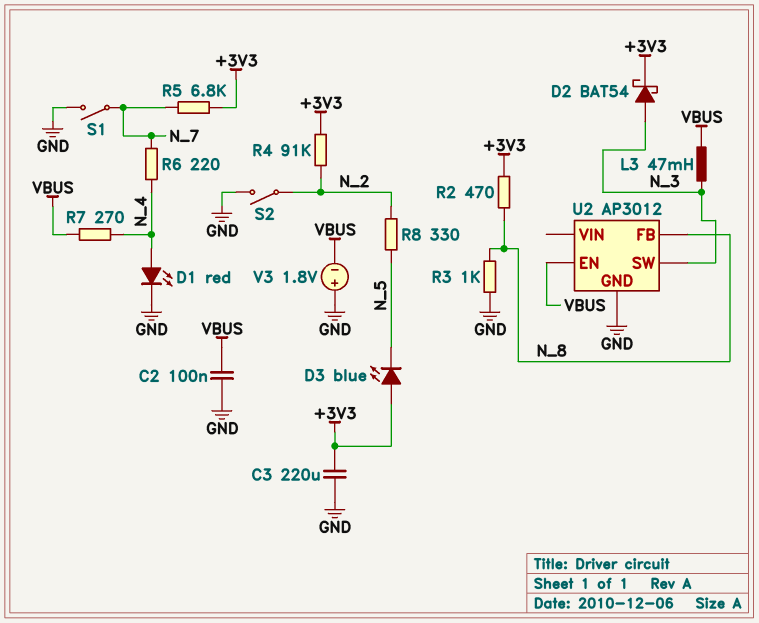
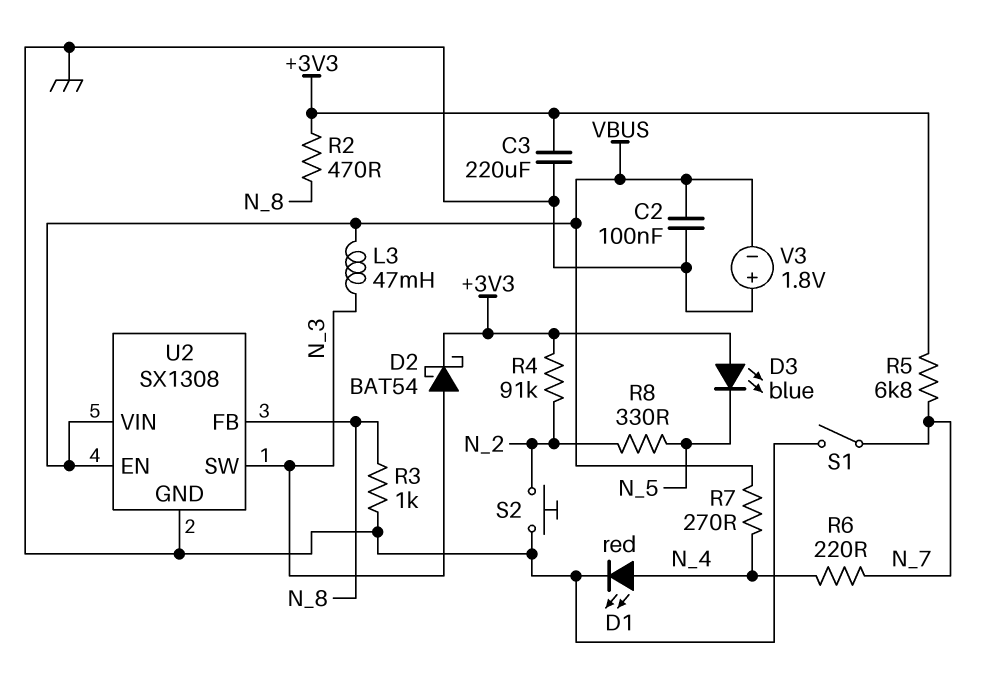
S2: switch (GND, N_2) -> button (GND, N_2)
U2: AP3012 -> SX1308
U2 pin VIN: none -> VBUS

